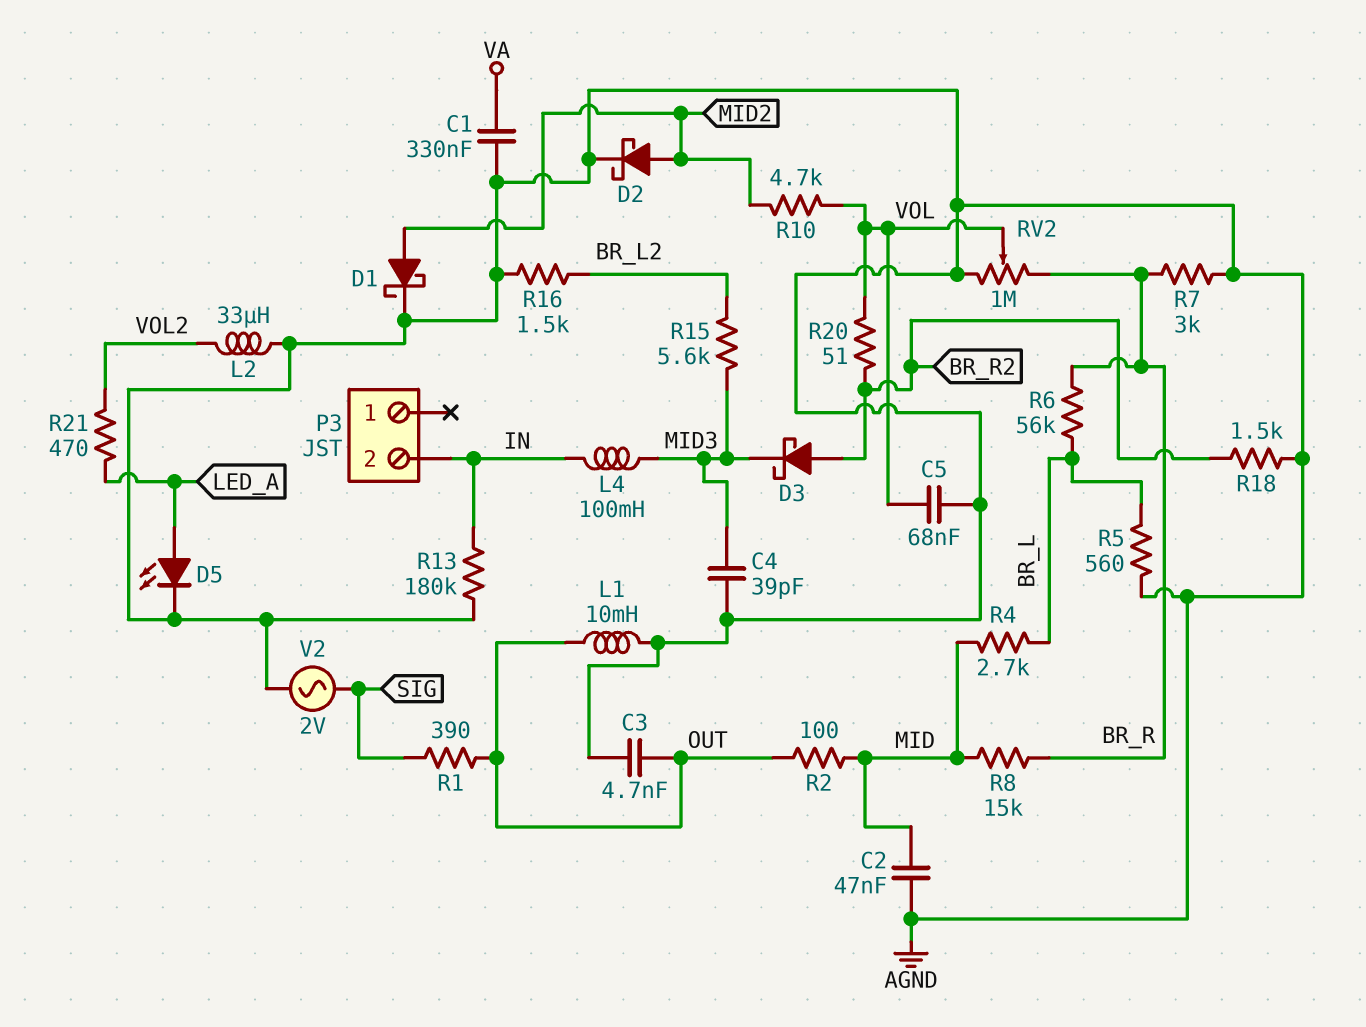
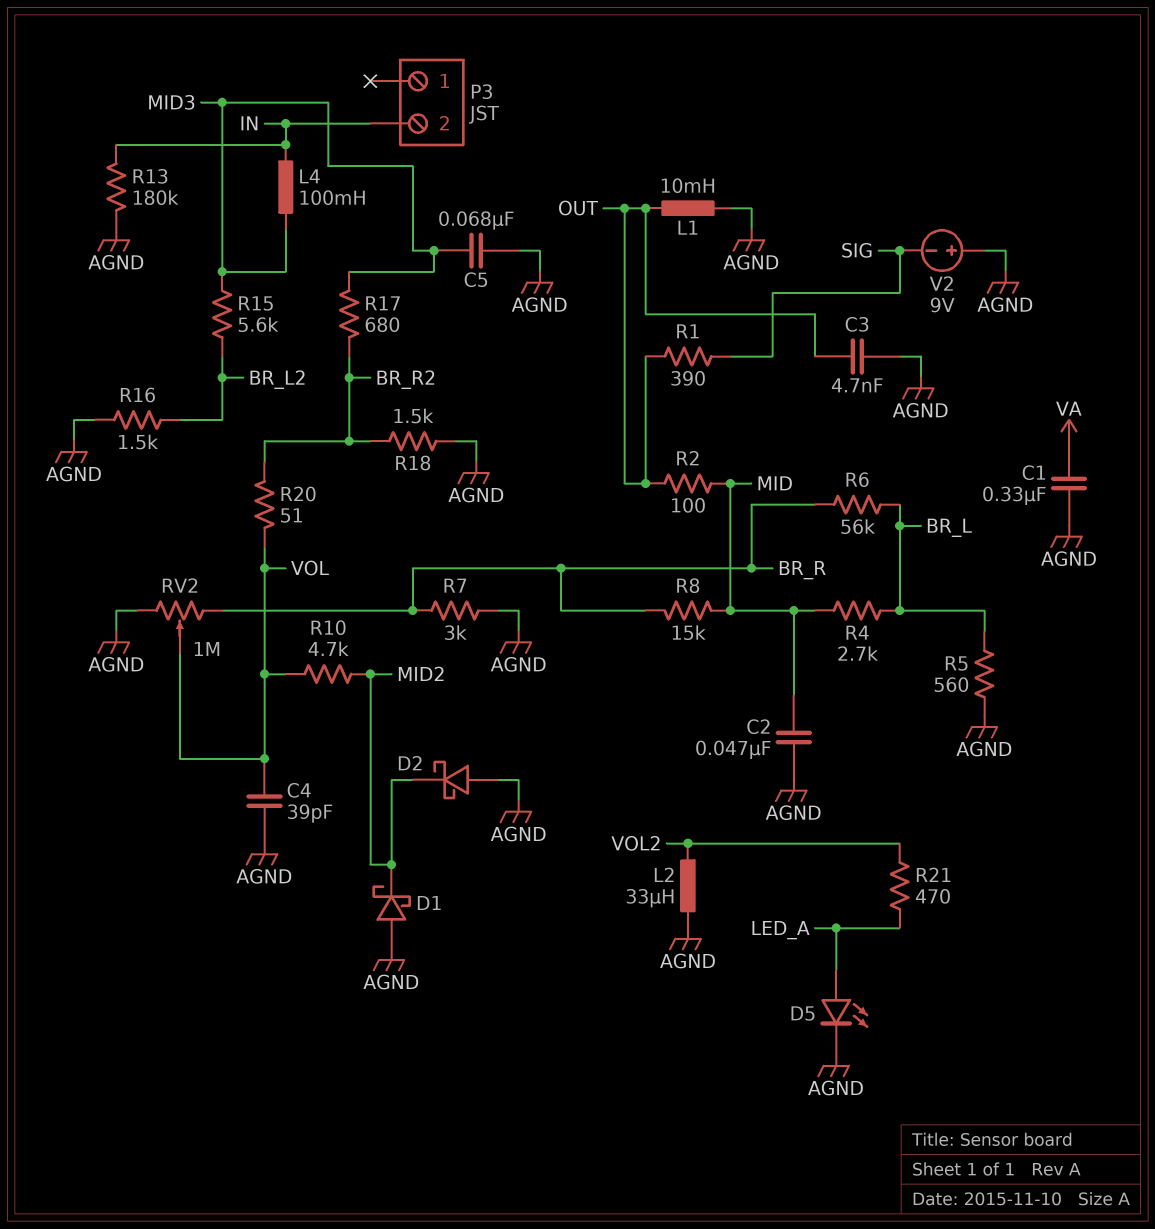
C4: 39pF (AGND, MID3) -> 39pF (AGND, VOL)
C5: 68nF (AGND, VOL) -> 68nF (AGND, MID3)
D1: schottky (A MID2, K AGND) -> schottky (A AGND, K MID2)
D2: schottky (A MID2, K AGND) -> schottky (A AGND, K MID2)
D3: schottky (A BR_R2, K MID3) -> none
R17: none -> 680 (BR_R2, MID3)
V2: AC 2V (AGND, SIG) -> 9V (plus AGND, minus SIG)

